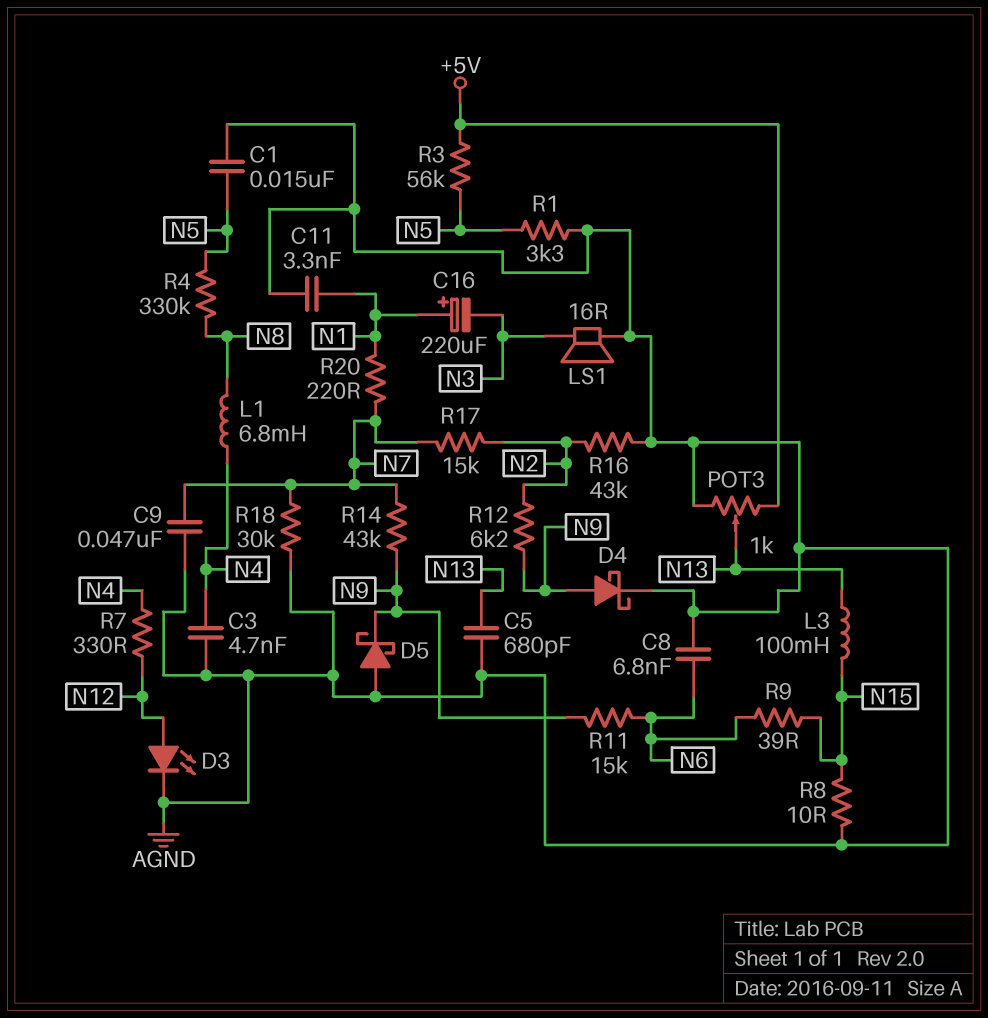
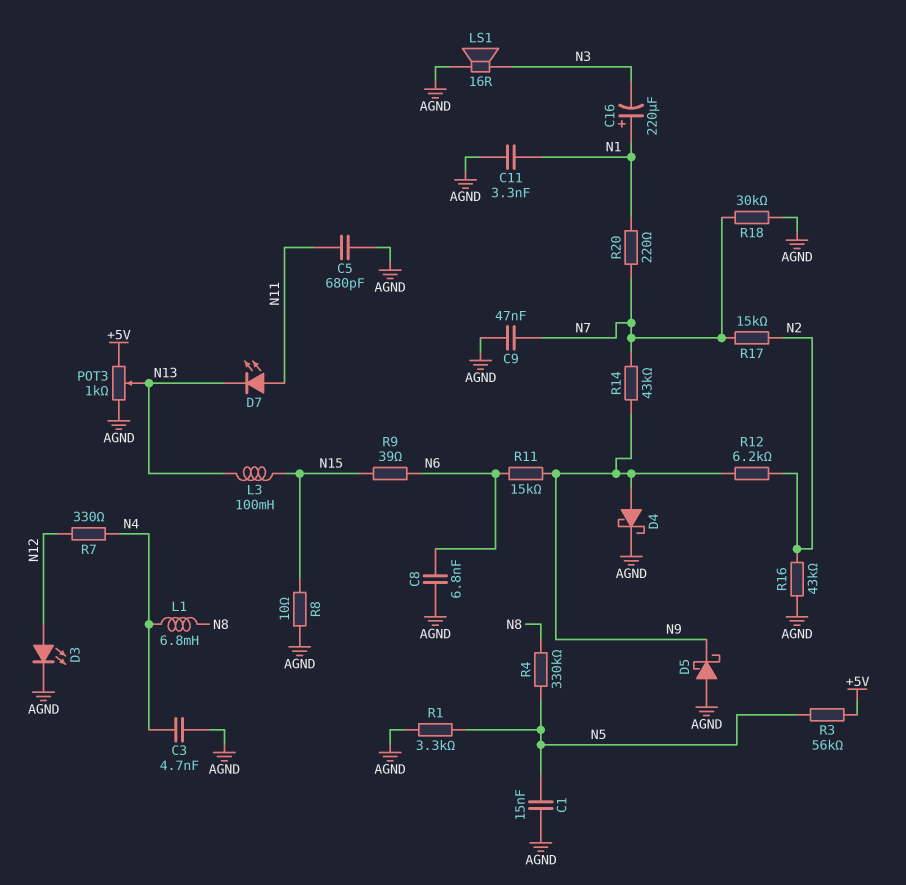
C5: 680pF (AGND, N13) -> 680pF (AGND, N11)
D7: none -> LED (A N11, K N13)

